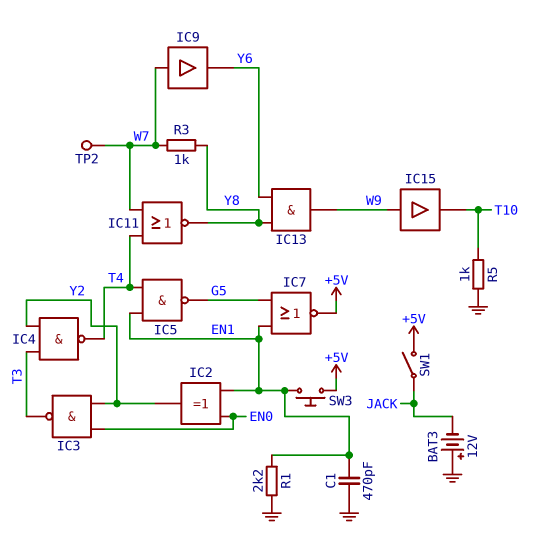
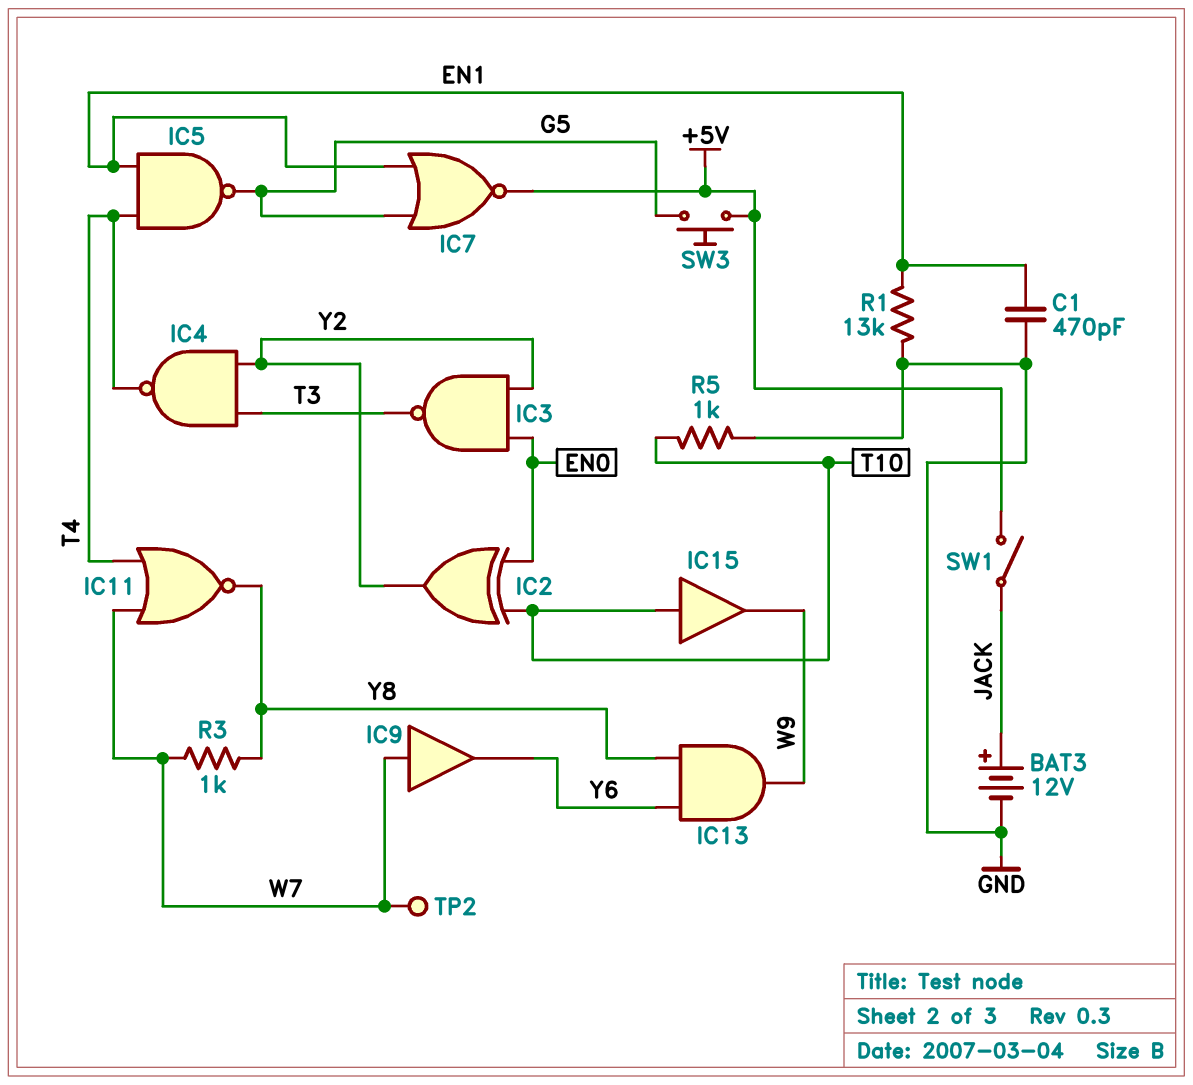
BAT3: 12V (plus GND, minus JACK) -> 12V (plus JACK, minus GND)
IC2: XOR (in EN0, in EN1, out Y2) -> XOR (in EN0, in T10, out Y2)
IC15: buffer (in W9, out T10) -> buffer (in T10, out W9)
R1: 2.2k (EN1, GND) -> 13k (EN1, GND)
SW3: button (+5V, EN1) -> button (+5V, G5)

